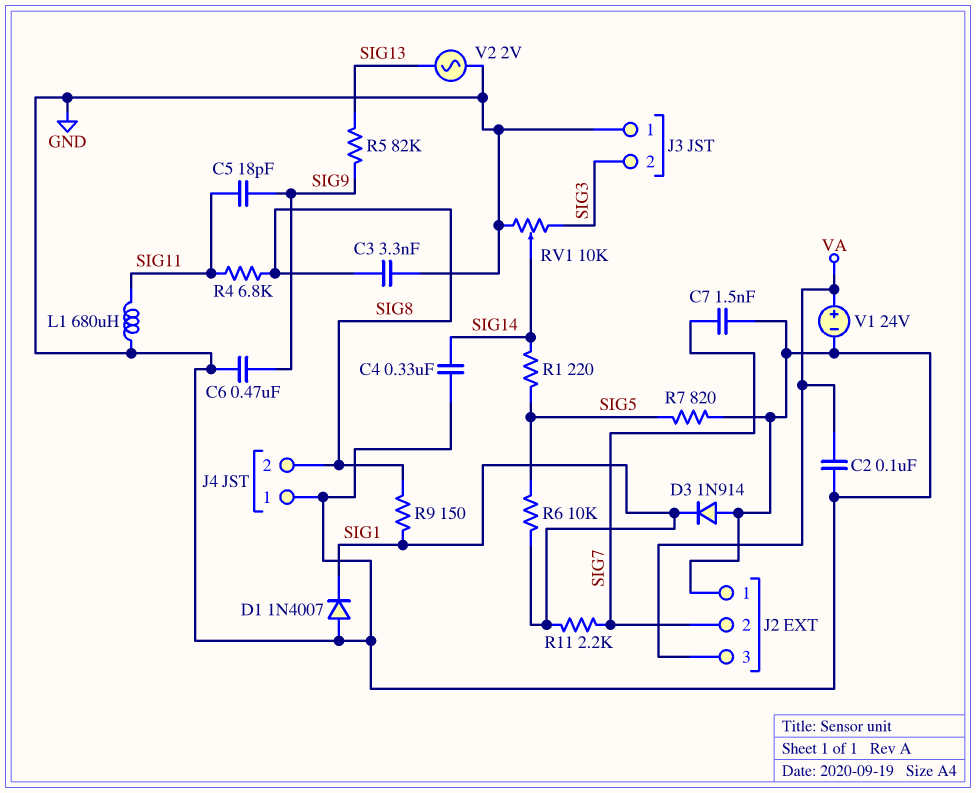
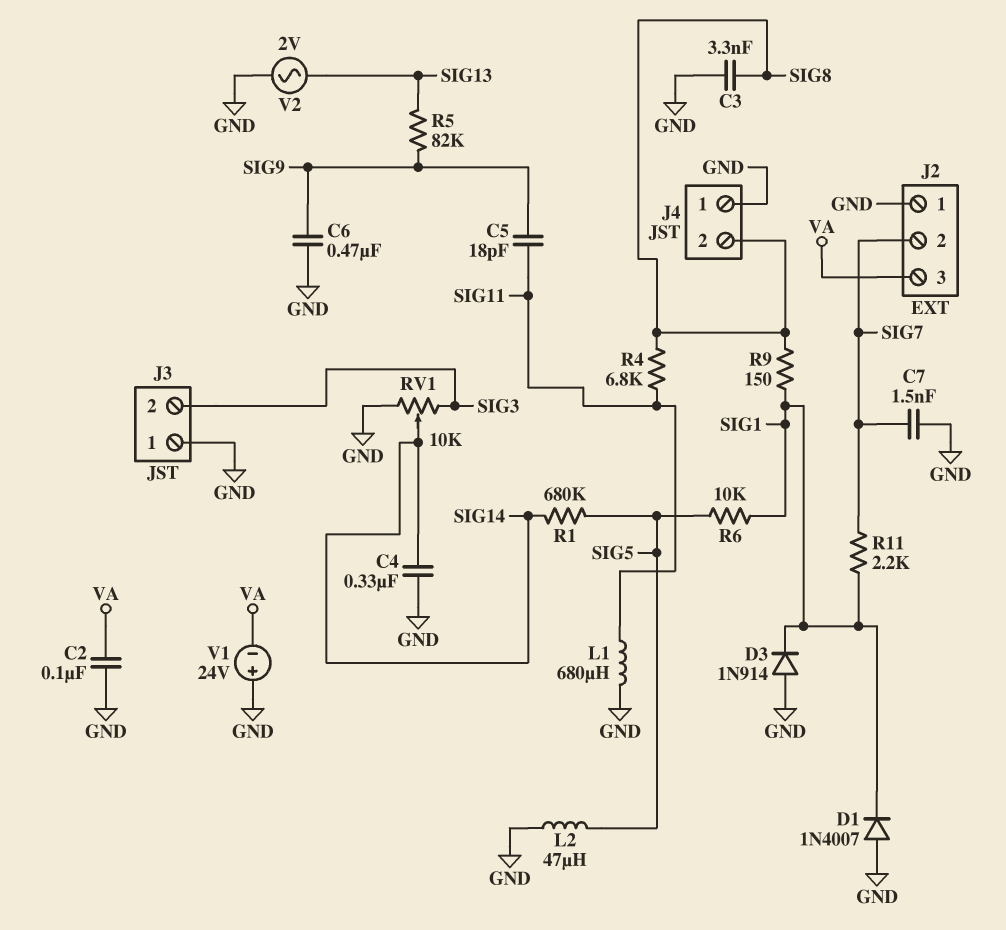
L2: none -> 47uH (GND, SIG5)
R1: 220 (SIG5, SIG14) -> 680k (SIG5, SIG14)
R7: 820 (GND, SIG5) -> none
V1: 24V (plus VA, minus GND) -> 24V (plus GND, minus VA)

